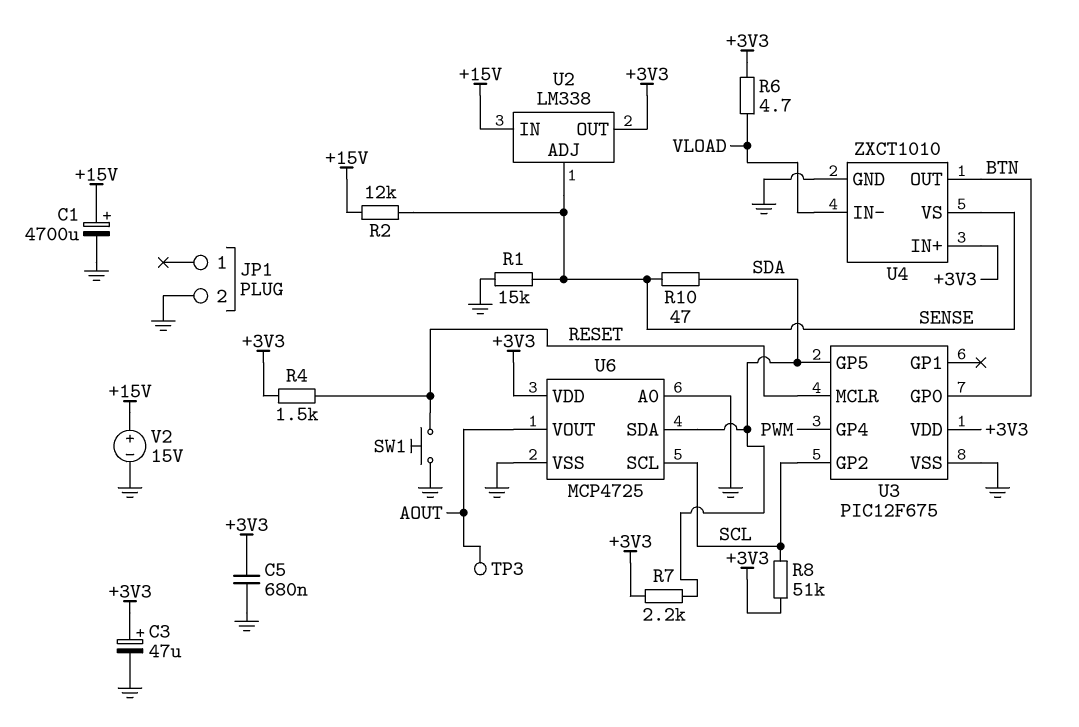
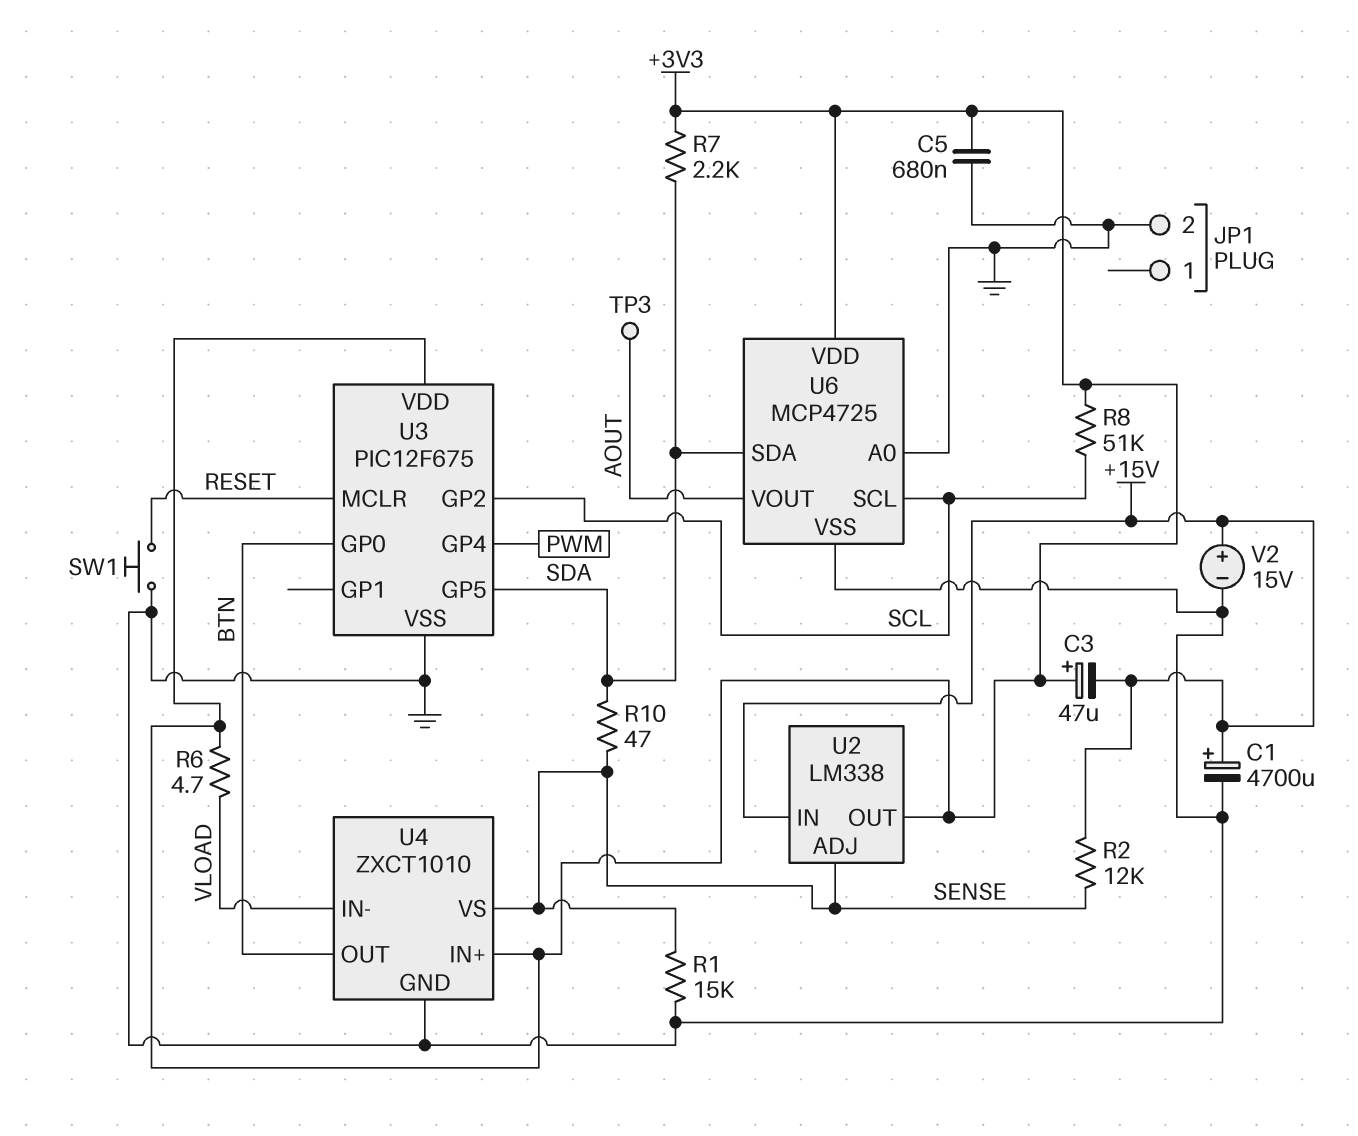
C3: 47uF (plus +3V3, minus GND) -> 47uF (plus +3V3, minus +15V)
R4: 1.5k (+3V3, RESET) -> none

